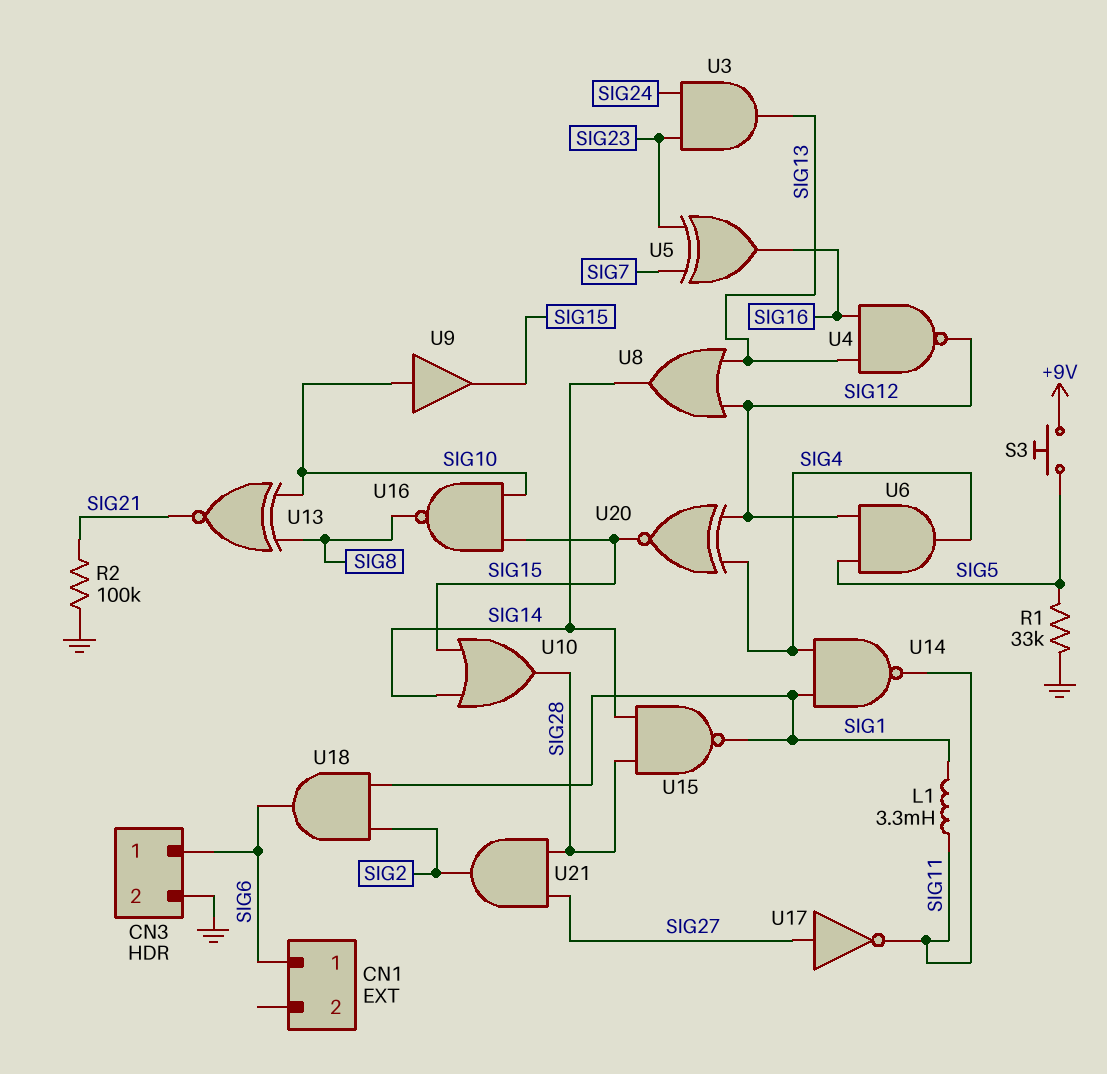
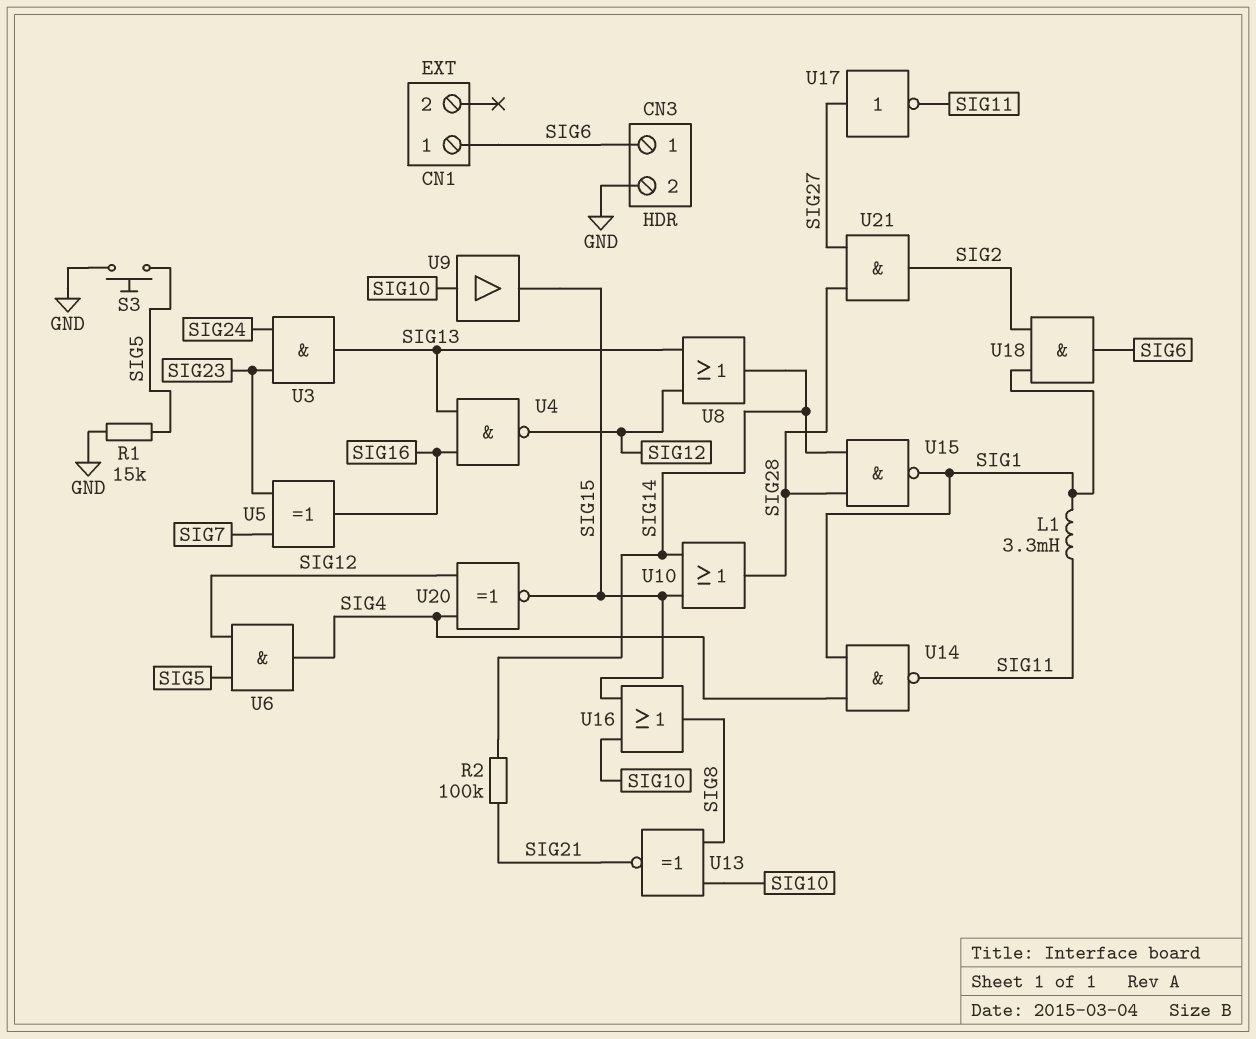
R1: 33k (GND, SIG5) -> 15k (GND, SIG5)
R2: 100k (GND, SIG21) -> 100k (SIG14, SIG21)
S3: button (+9V, SIG5) -> button (GND, SIG5)
U16: NAND (in SIG10, in SIG15, out SIG8) -> OR (in SIG10, in SIG15, out SIG8)

